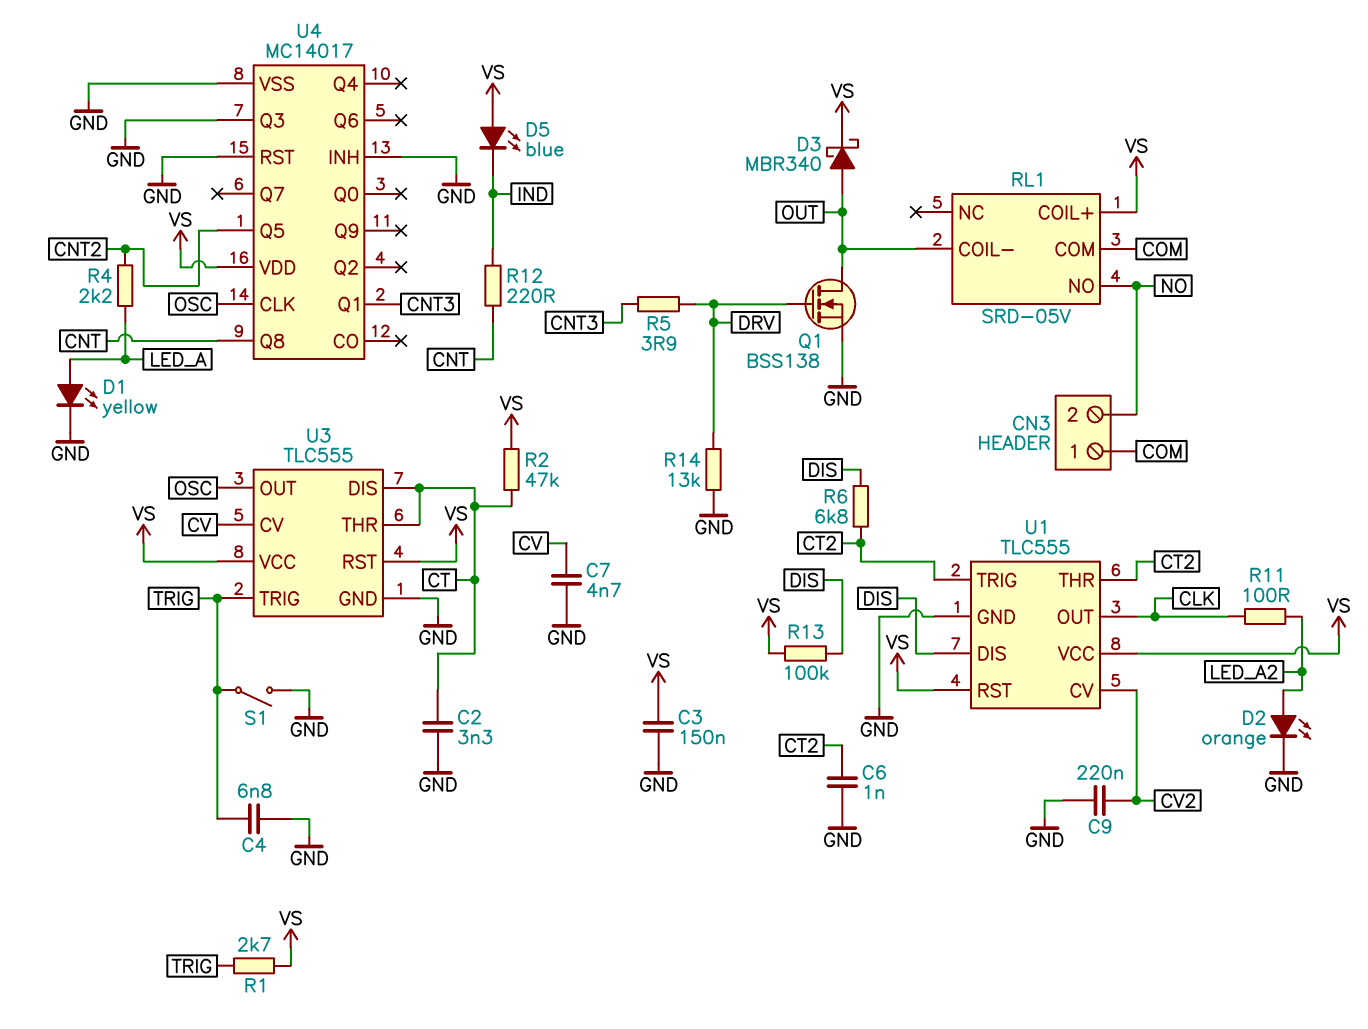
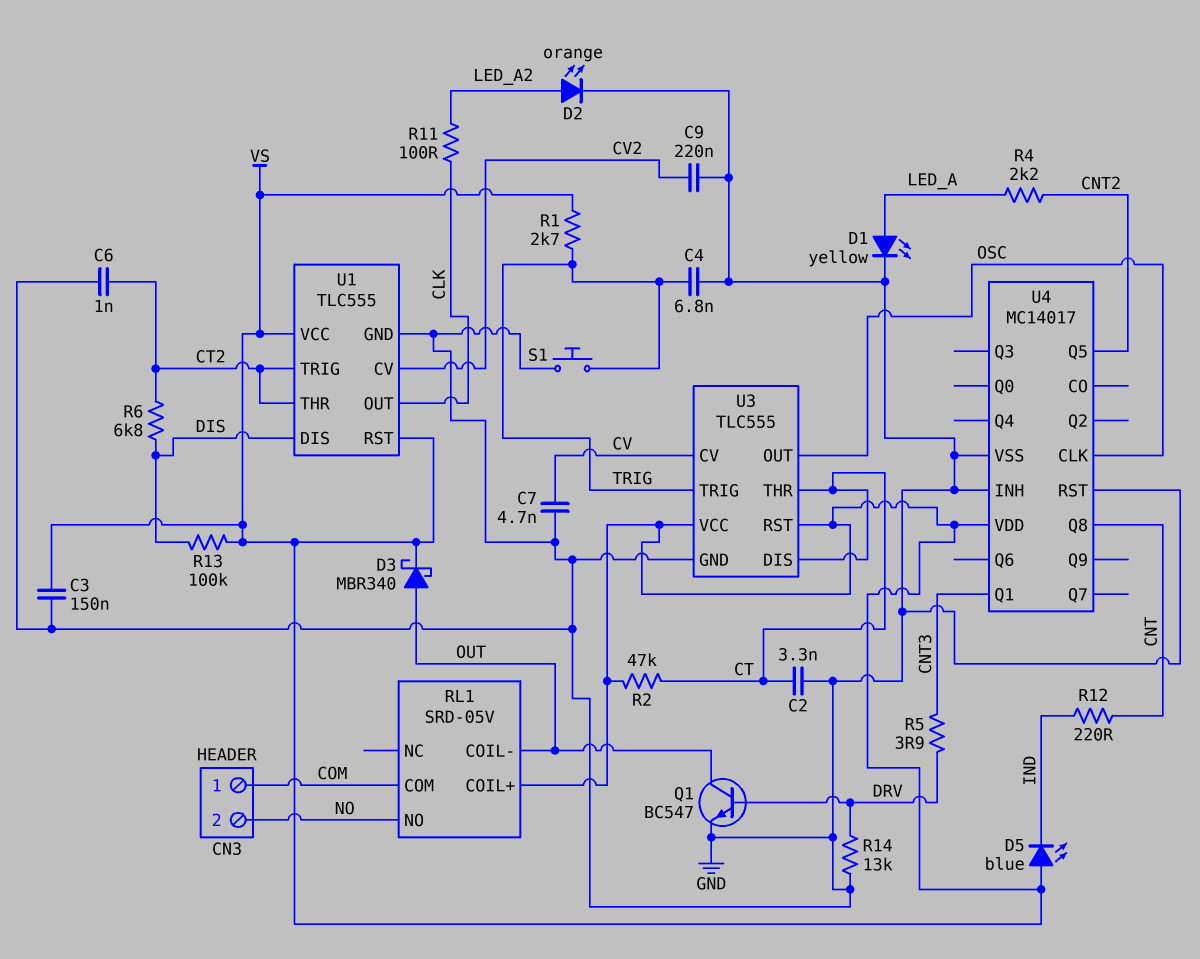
Q1: NMOS BSS138 (G DRV, D OUT, S GND) -> NPN BC547 (B DRV, C OUT, E GND)
S1: switch (GND, TRIG) -> button (GND, TRIG)
U4 pin Q3: GND -> none

